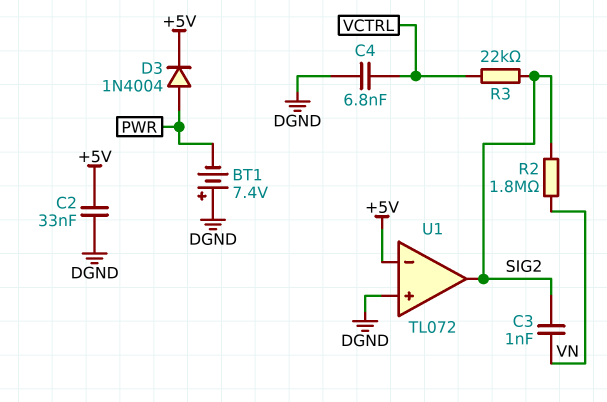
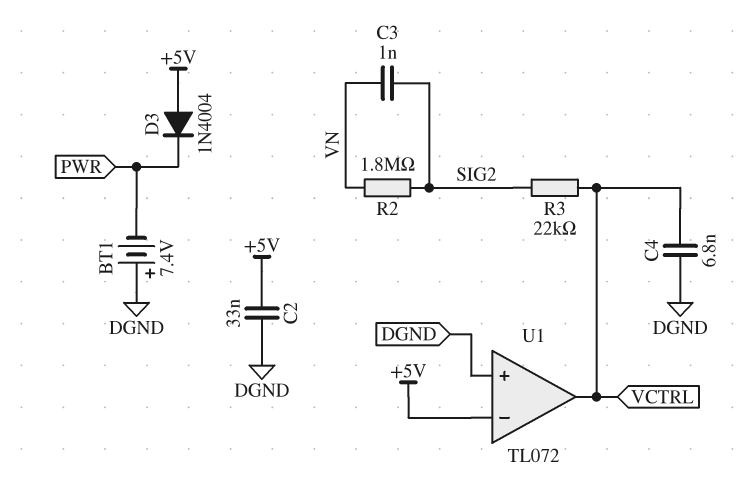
D3: diode 1N4004 (A PWR, K +5V) -> diode 1N4004 (A +5V, K PWR)
U1 pin out: SIG2 -> VCTRL

